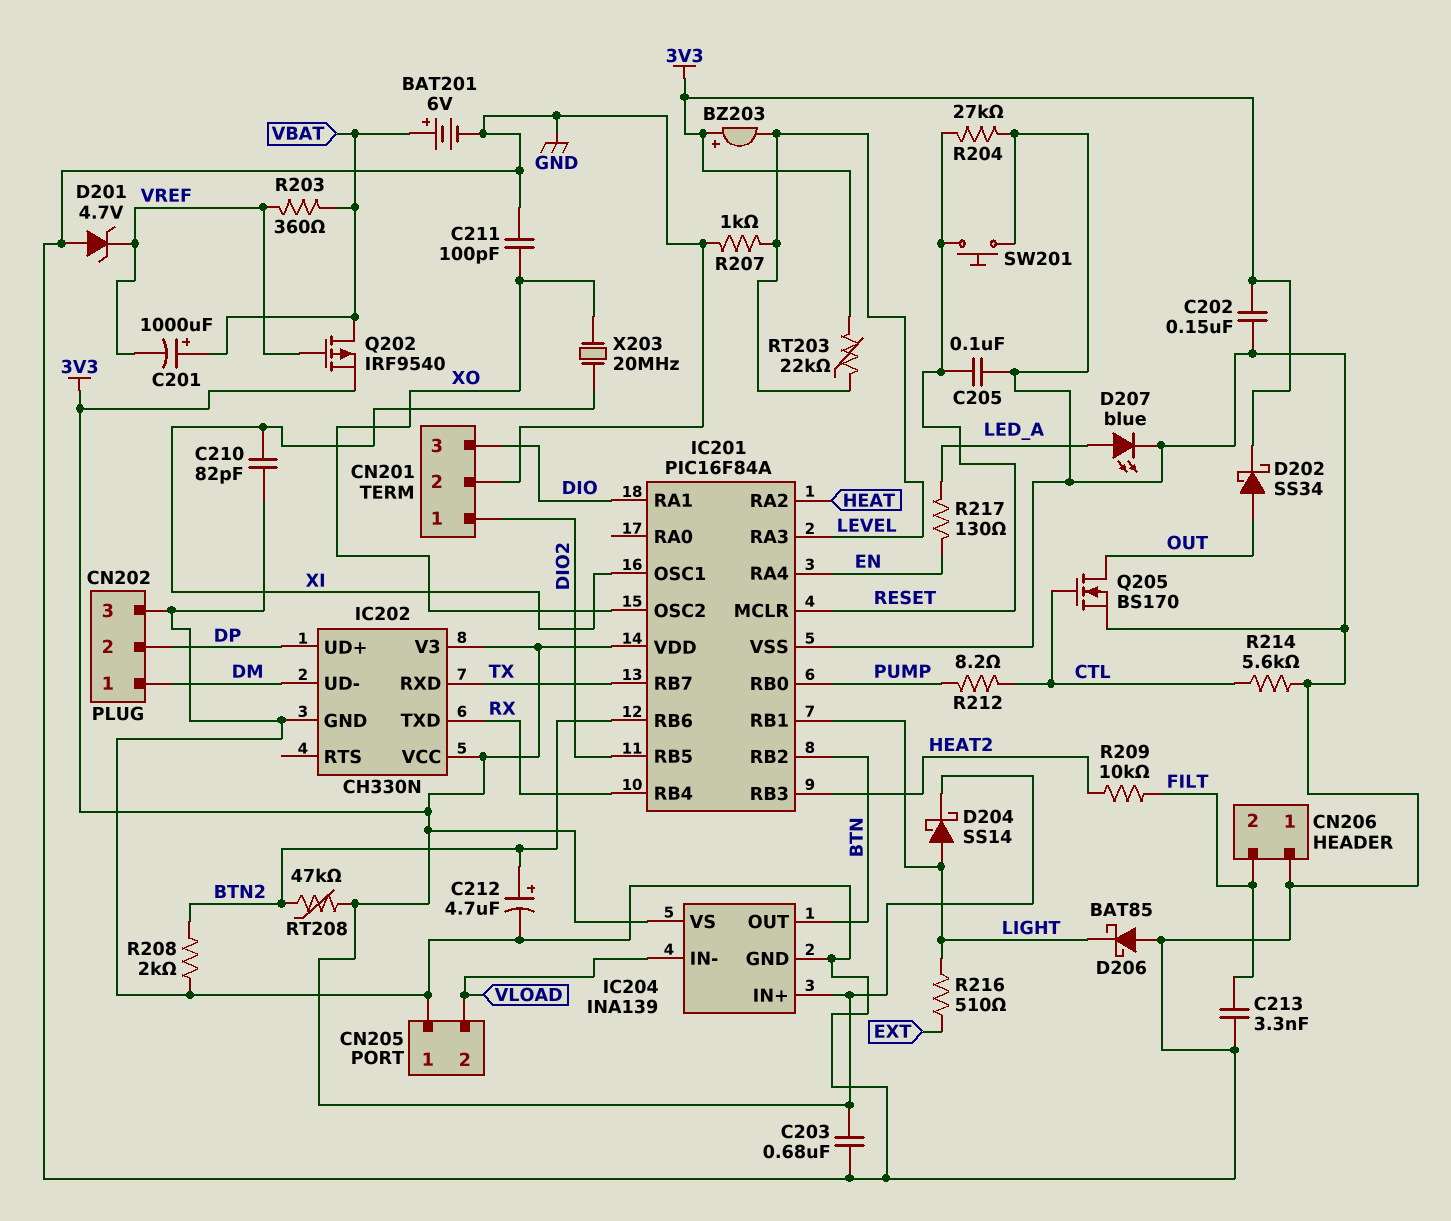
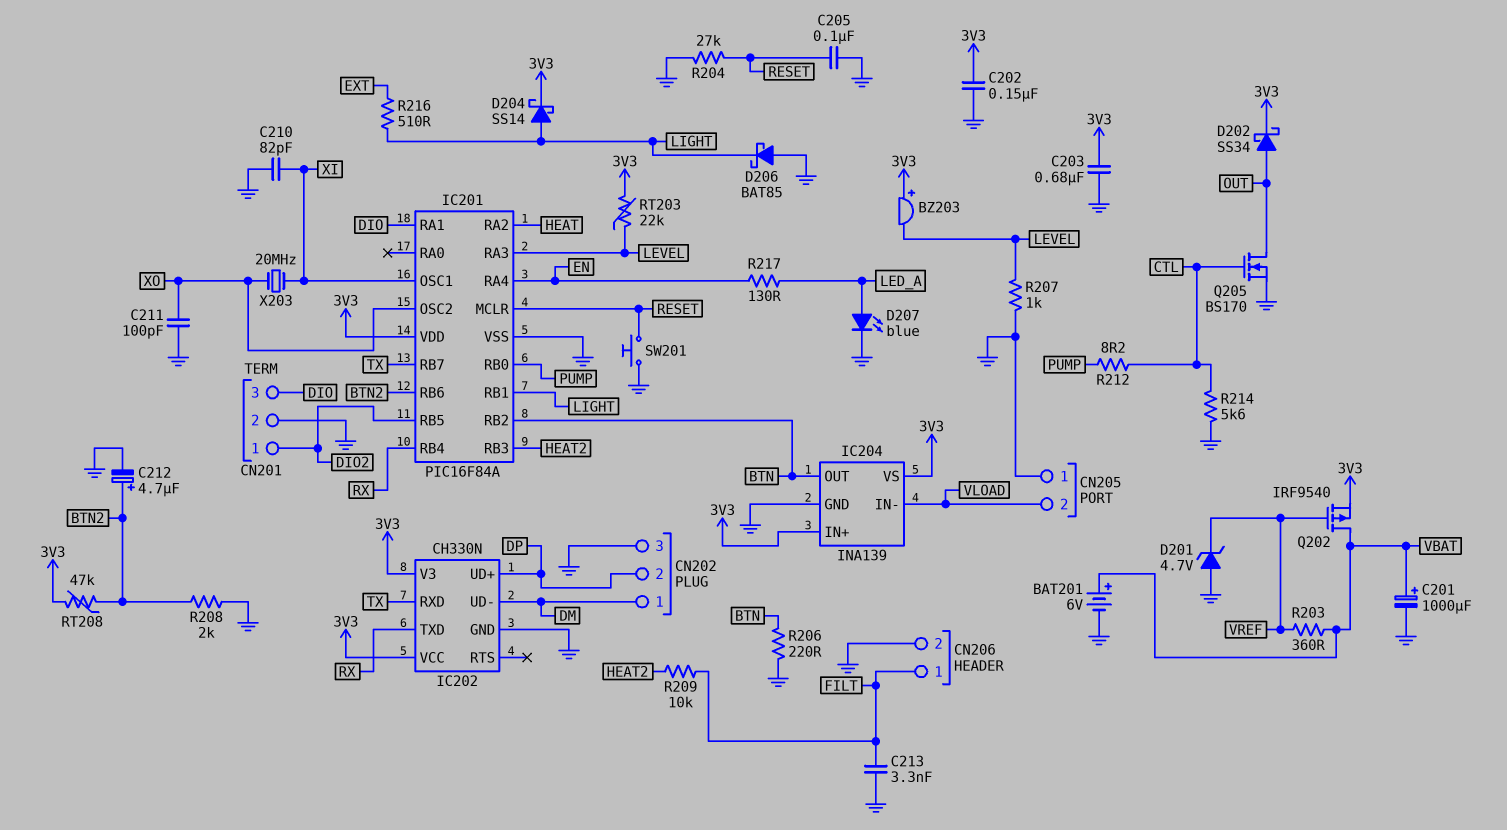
C201: 1000uF (plus VBAT, minus VREF) -> 1000uF (plus VBAT, minus GND)
CN206 pin 1: GND -> FILT
CN206 pin 2: FILT -> GND
R206: none -> 220 (BTN, GND)

